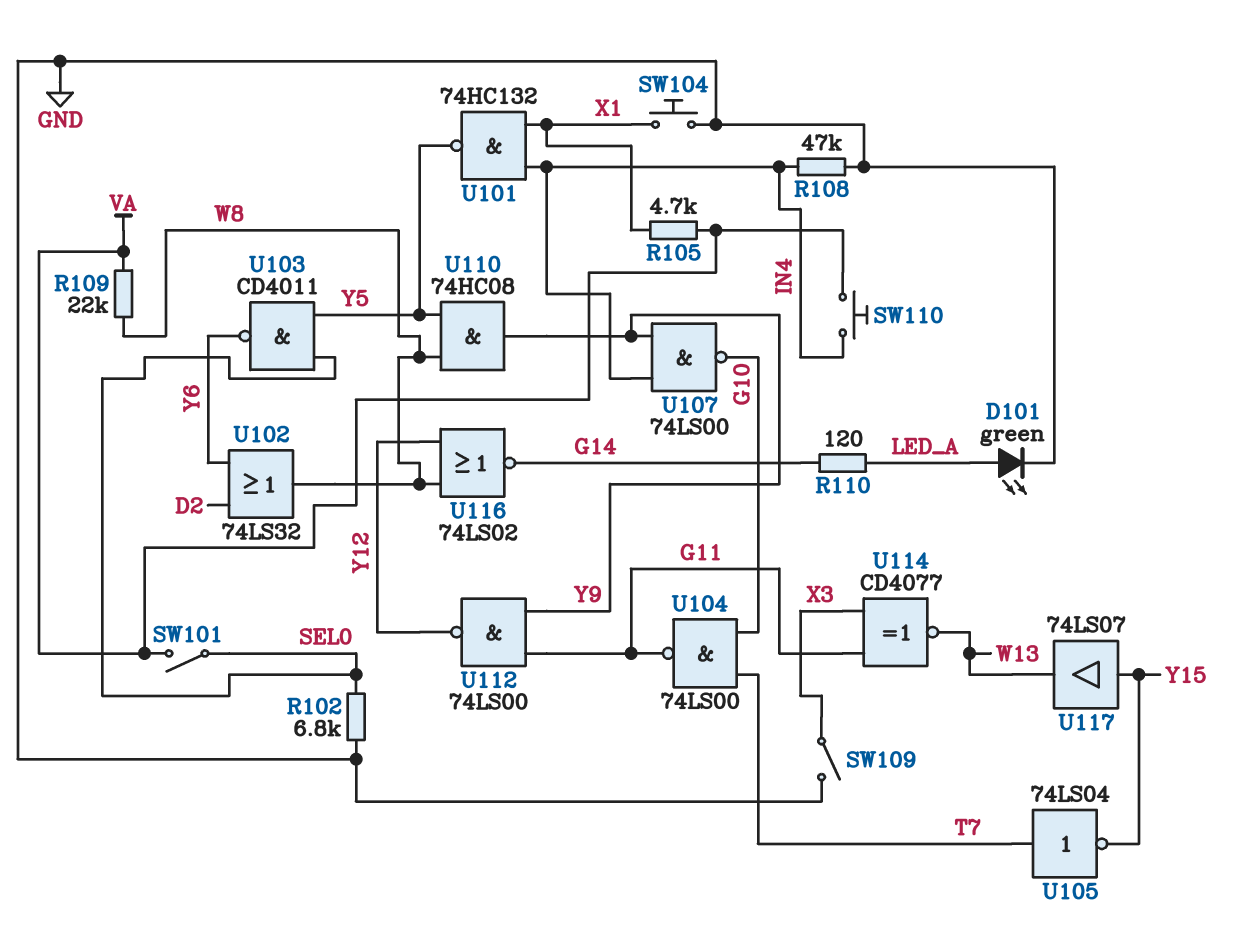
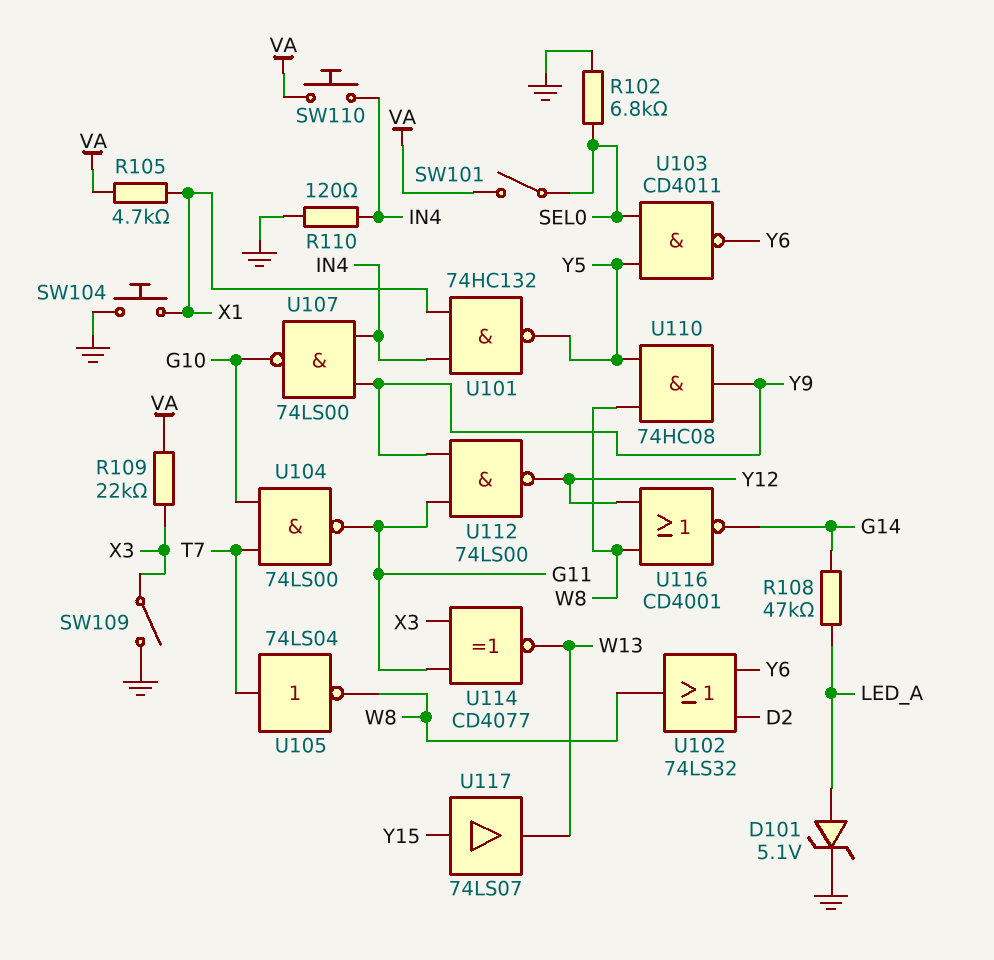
D101: LED green (A LED_A, K GND) -> zener 5.1V (A LED_A, K GND)
R108: 47k (GND, IN4) -> 47k (G14, LED_A)
R109: 22k (VA, W8) -> 22k (VA, X3)
R110: 120 (G14, LED_A) -> 120 (GND, IN4)
U105: NOT 74LS04 (in T7, out Y15) -> NOT 74LS04 (in T7, out W8)
U116: NOR 74LS02 (in W8, in Y12, out G14) -> NOR CD4001 (in W8, in Y12, out G14)

